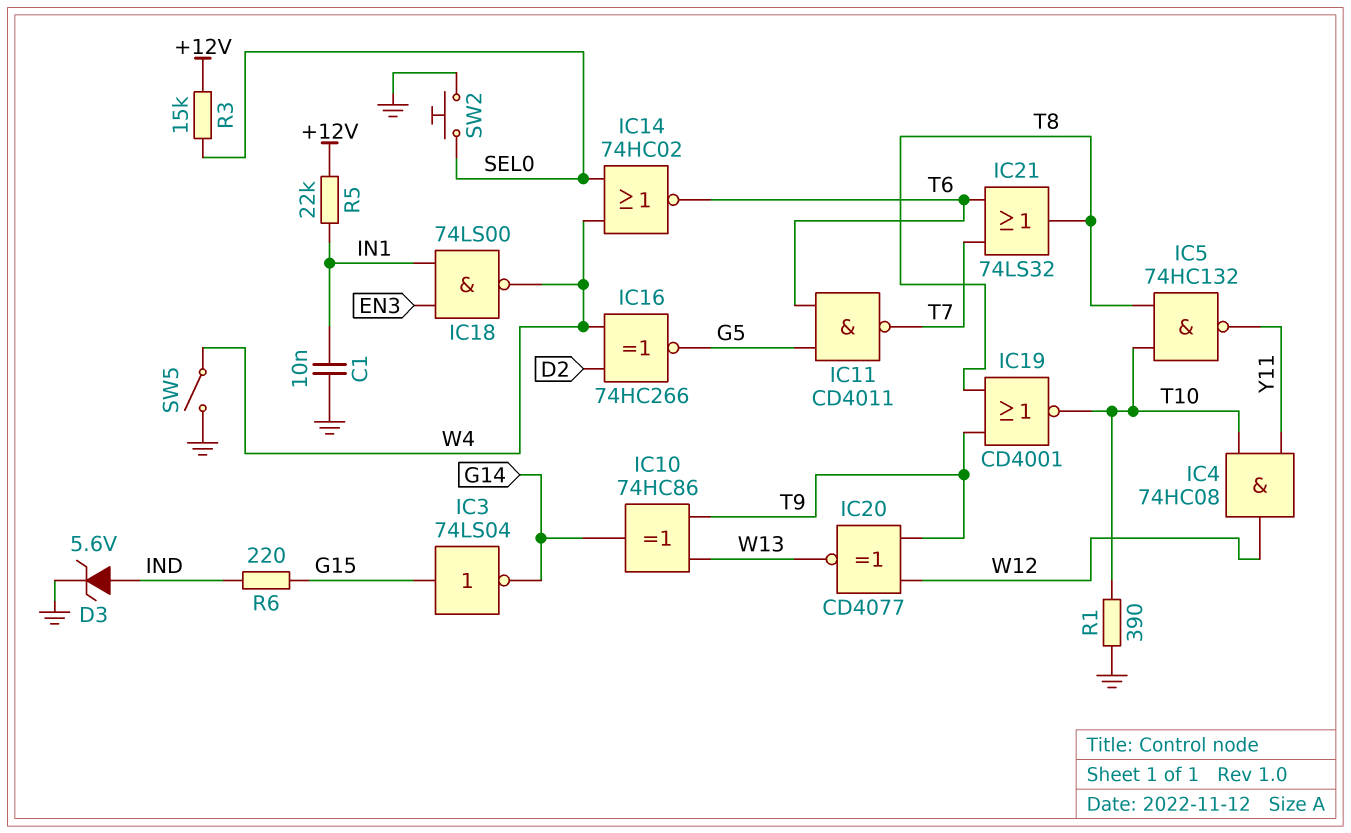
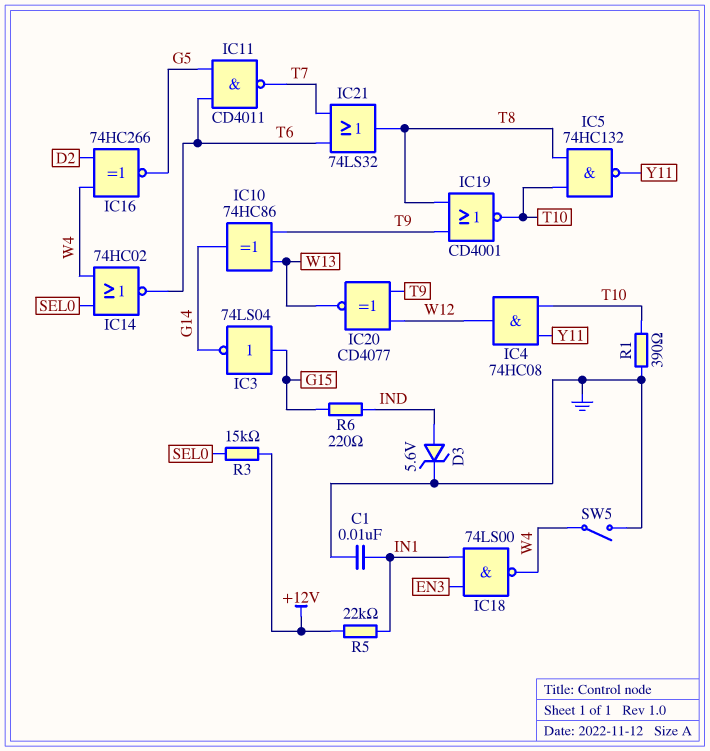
SW2: button (GND, SEL0) -> none

